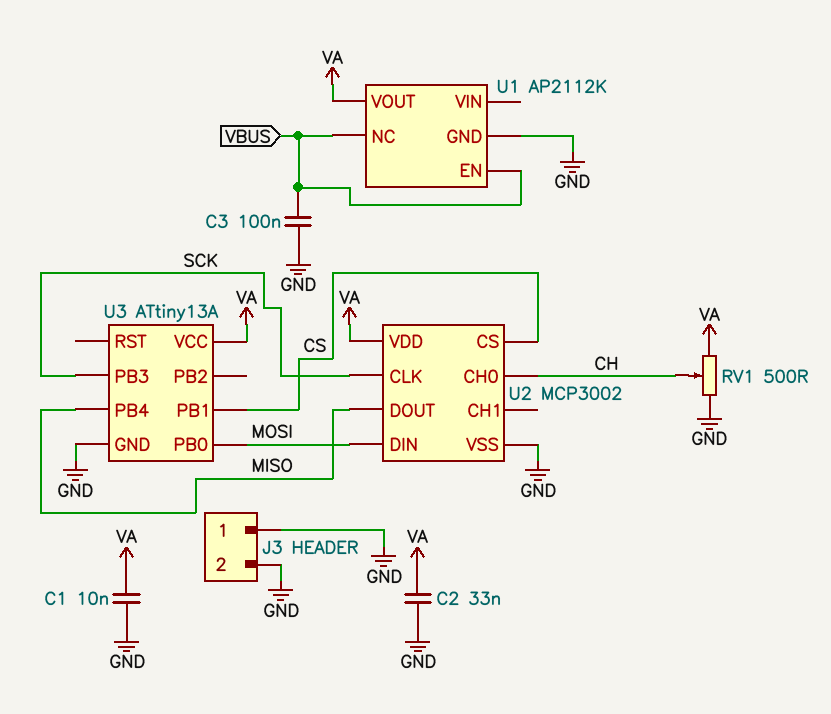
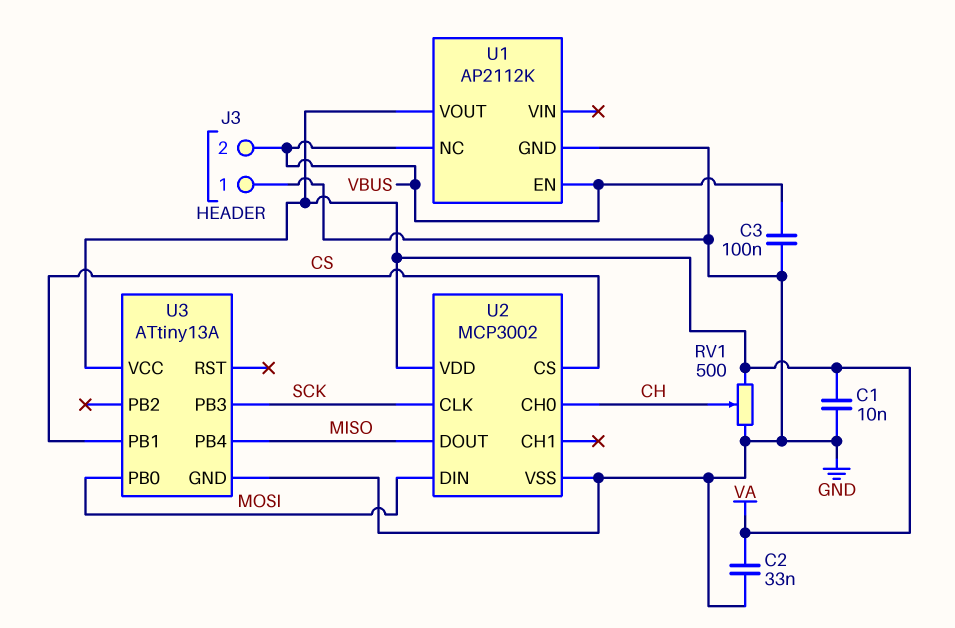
J3 pin 2: GND -> VBUS

